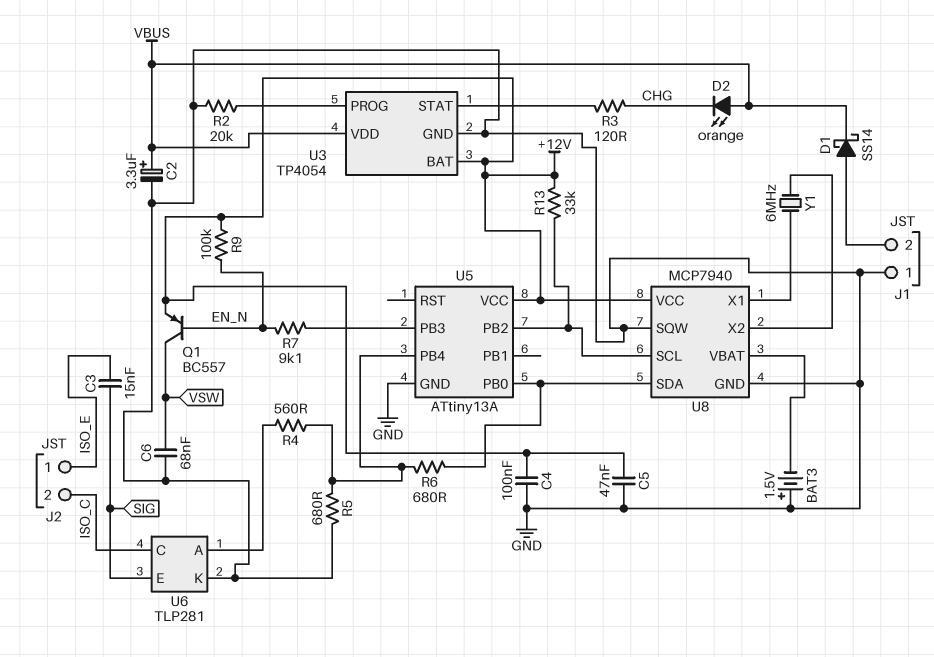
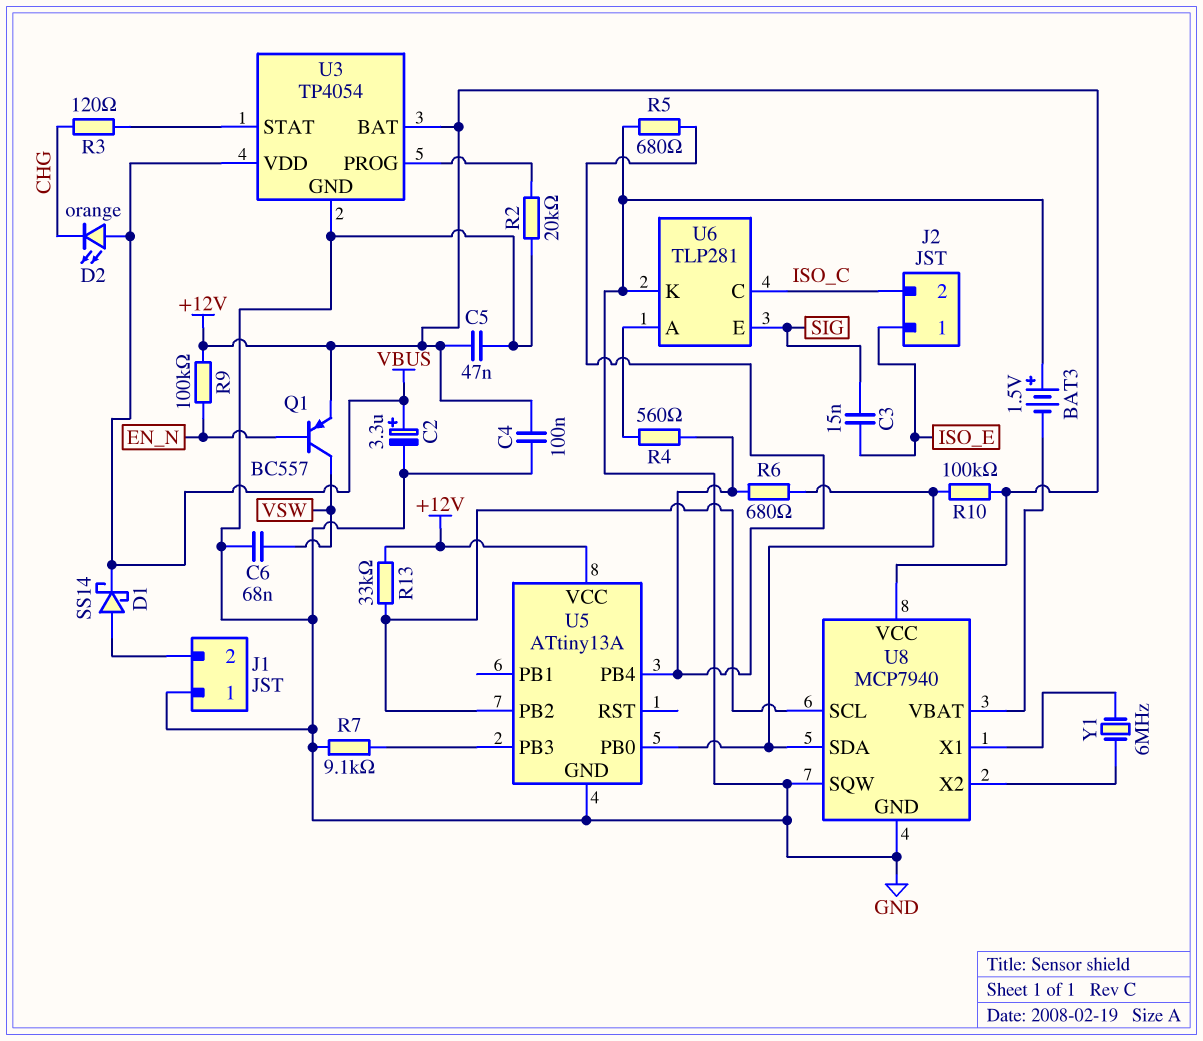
R7: 9.1k (EN_N, U5/PB3) -> 9.1k (GND, U5/PB3)
R10: none -> 100k (+12V, U5/PB0)

